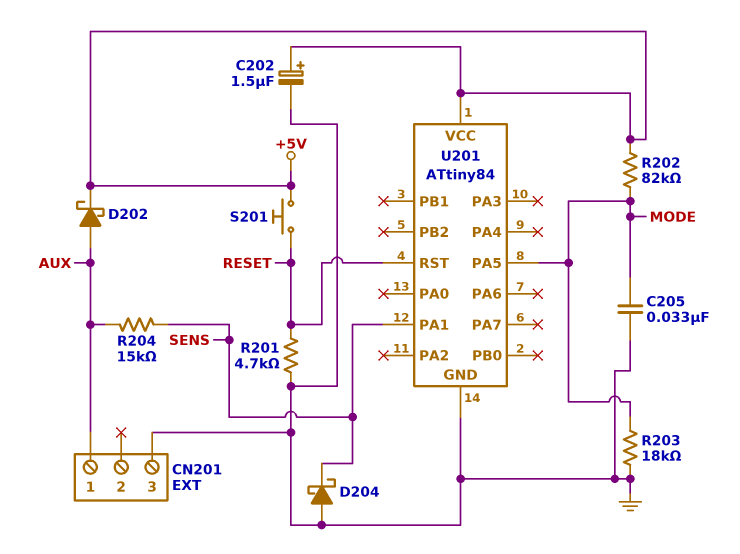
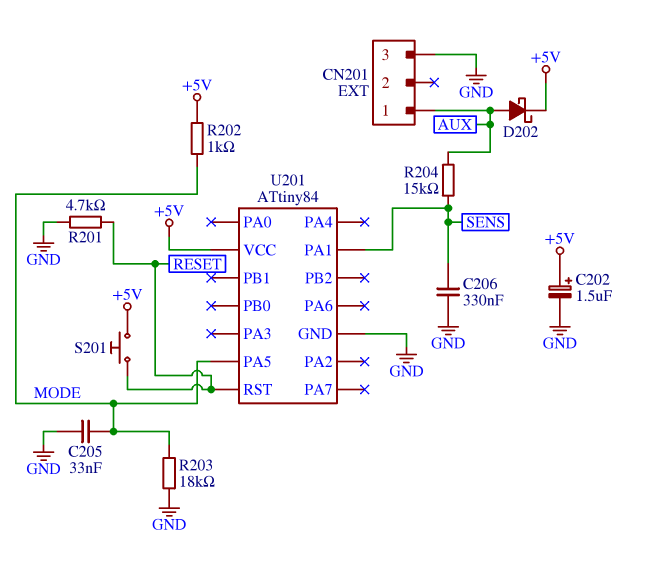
C206: none -> 330nF (GND, SENS)
D204: schottky (A GND, K SENS) -> none
R202: 82k (+5V, MODE) -> 1k (+5V, MODE)

